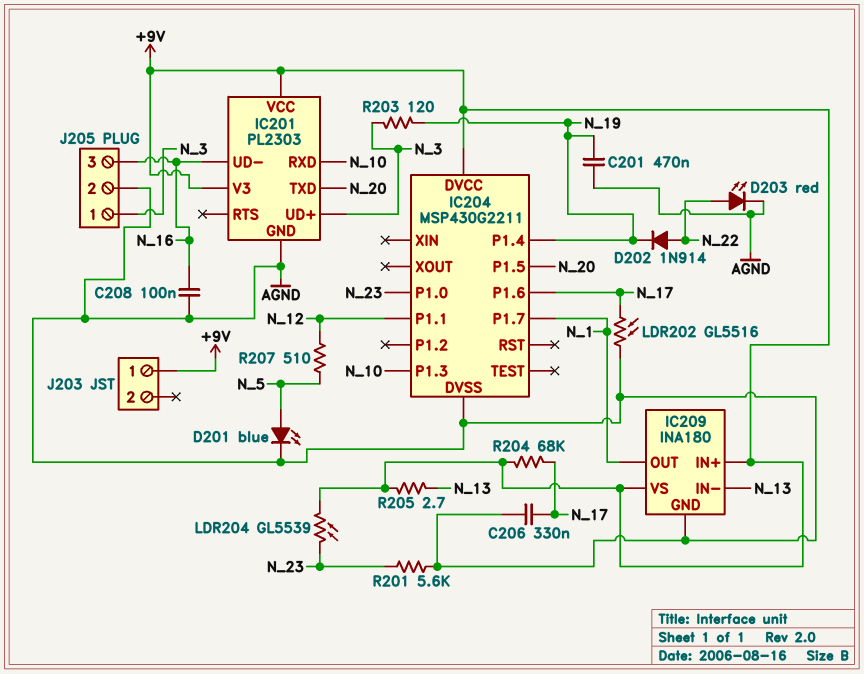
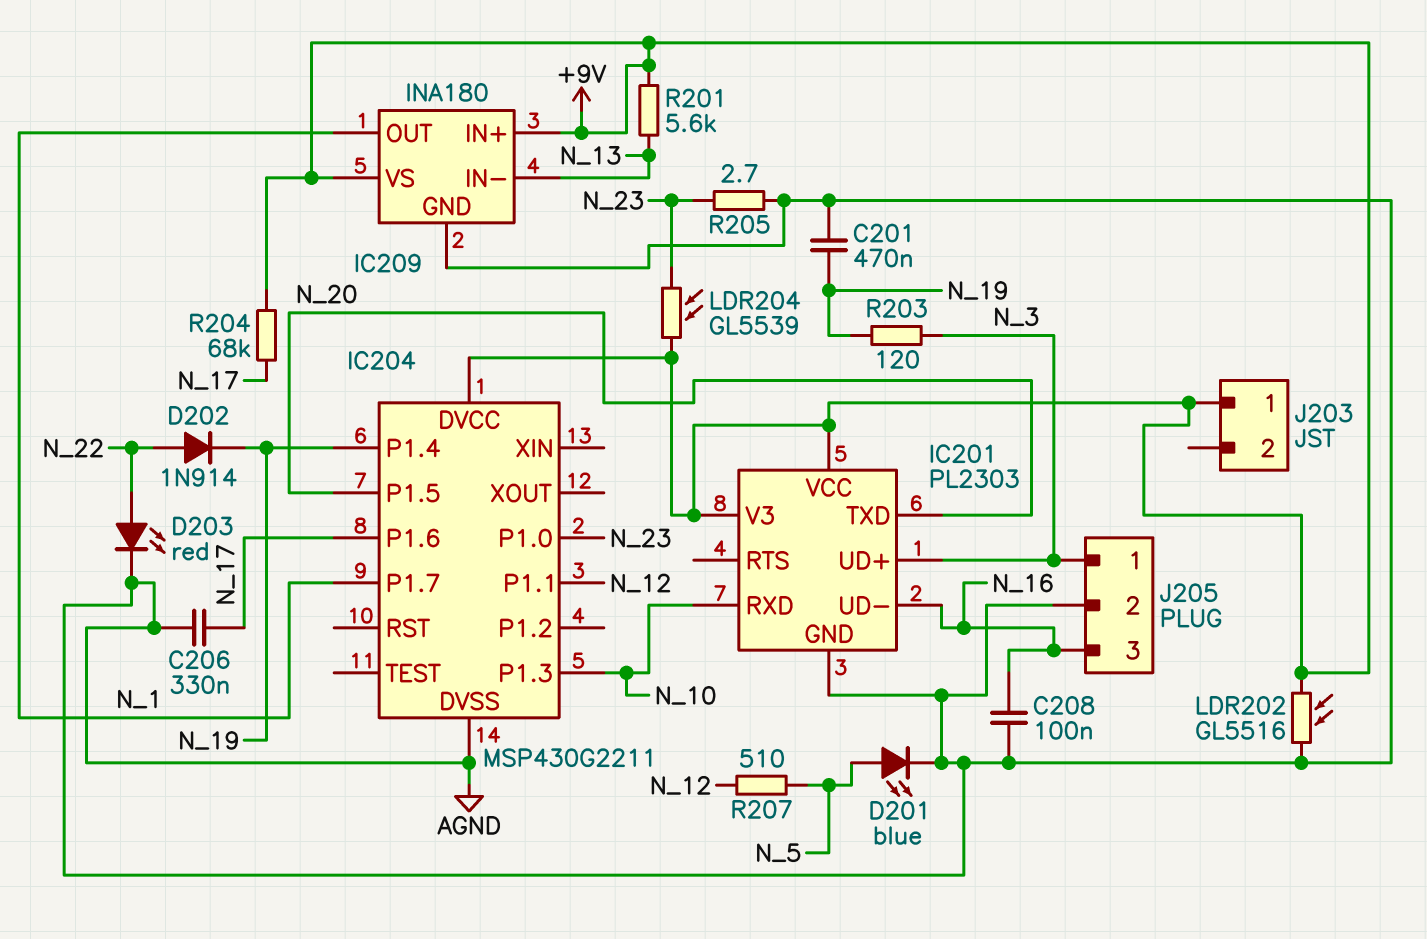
LDR202: GL5516 (AGND, N_17) -> GL5516 (+9V, AGND)
R201: 5.6k (AGND, N_23) -> 5.6k (+9V, N_13)
R205: 2.7 (+9V, N_13) -> 2.7 (AGND, N_23)

